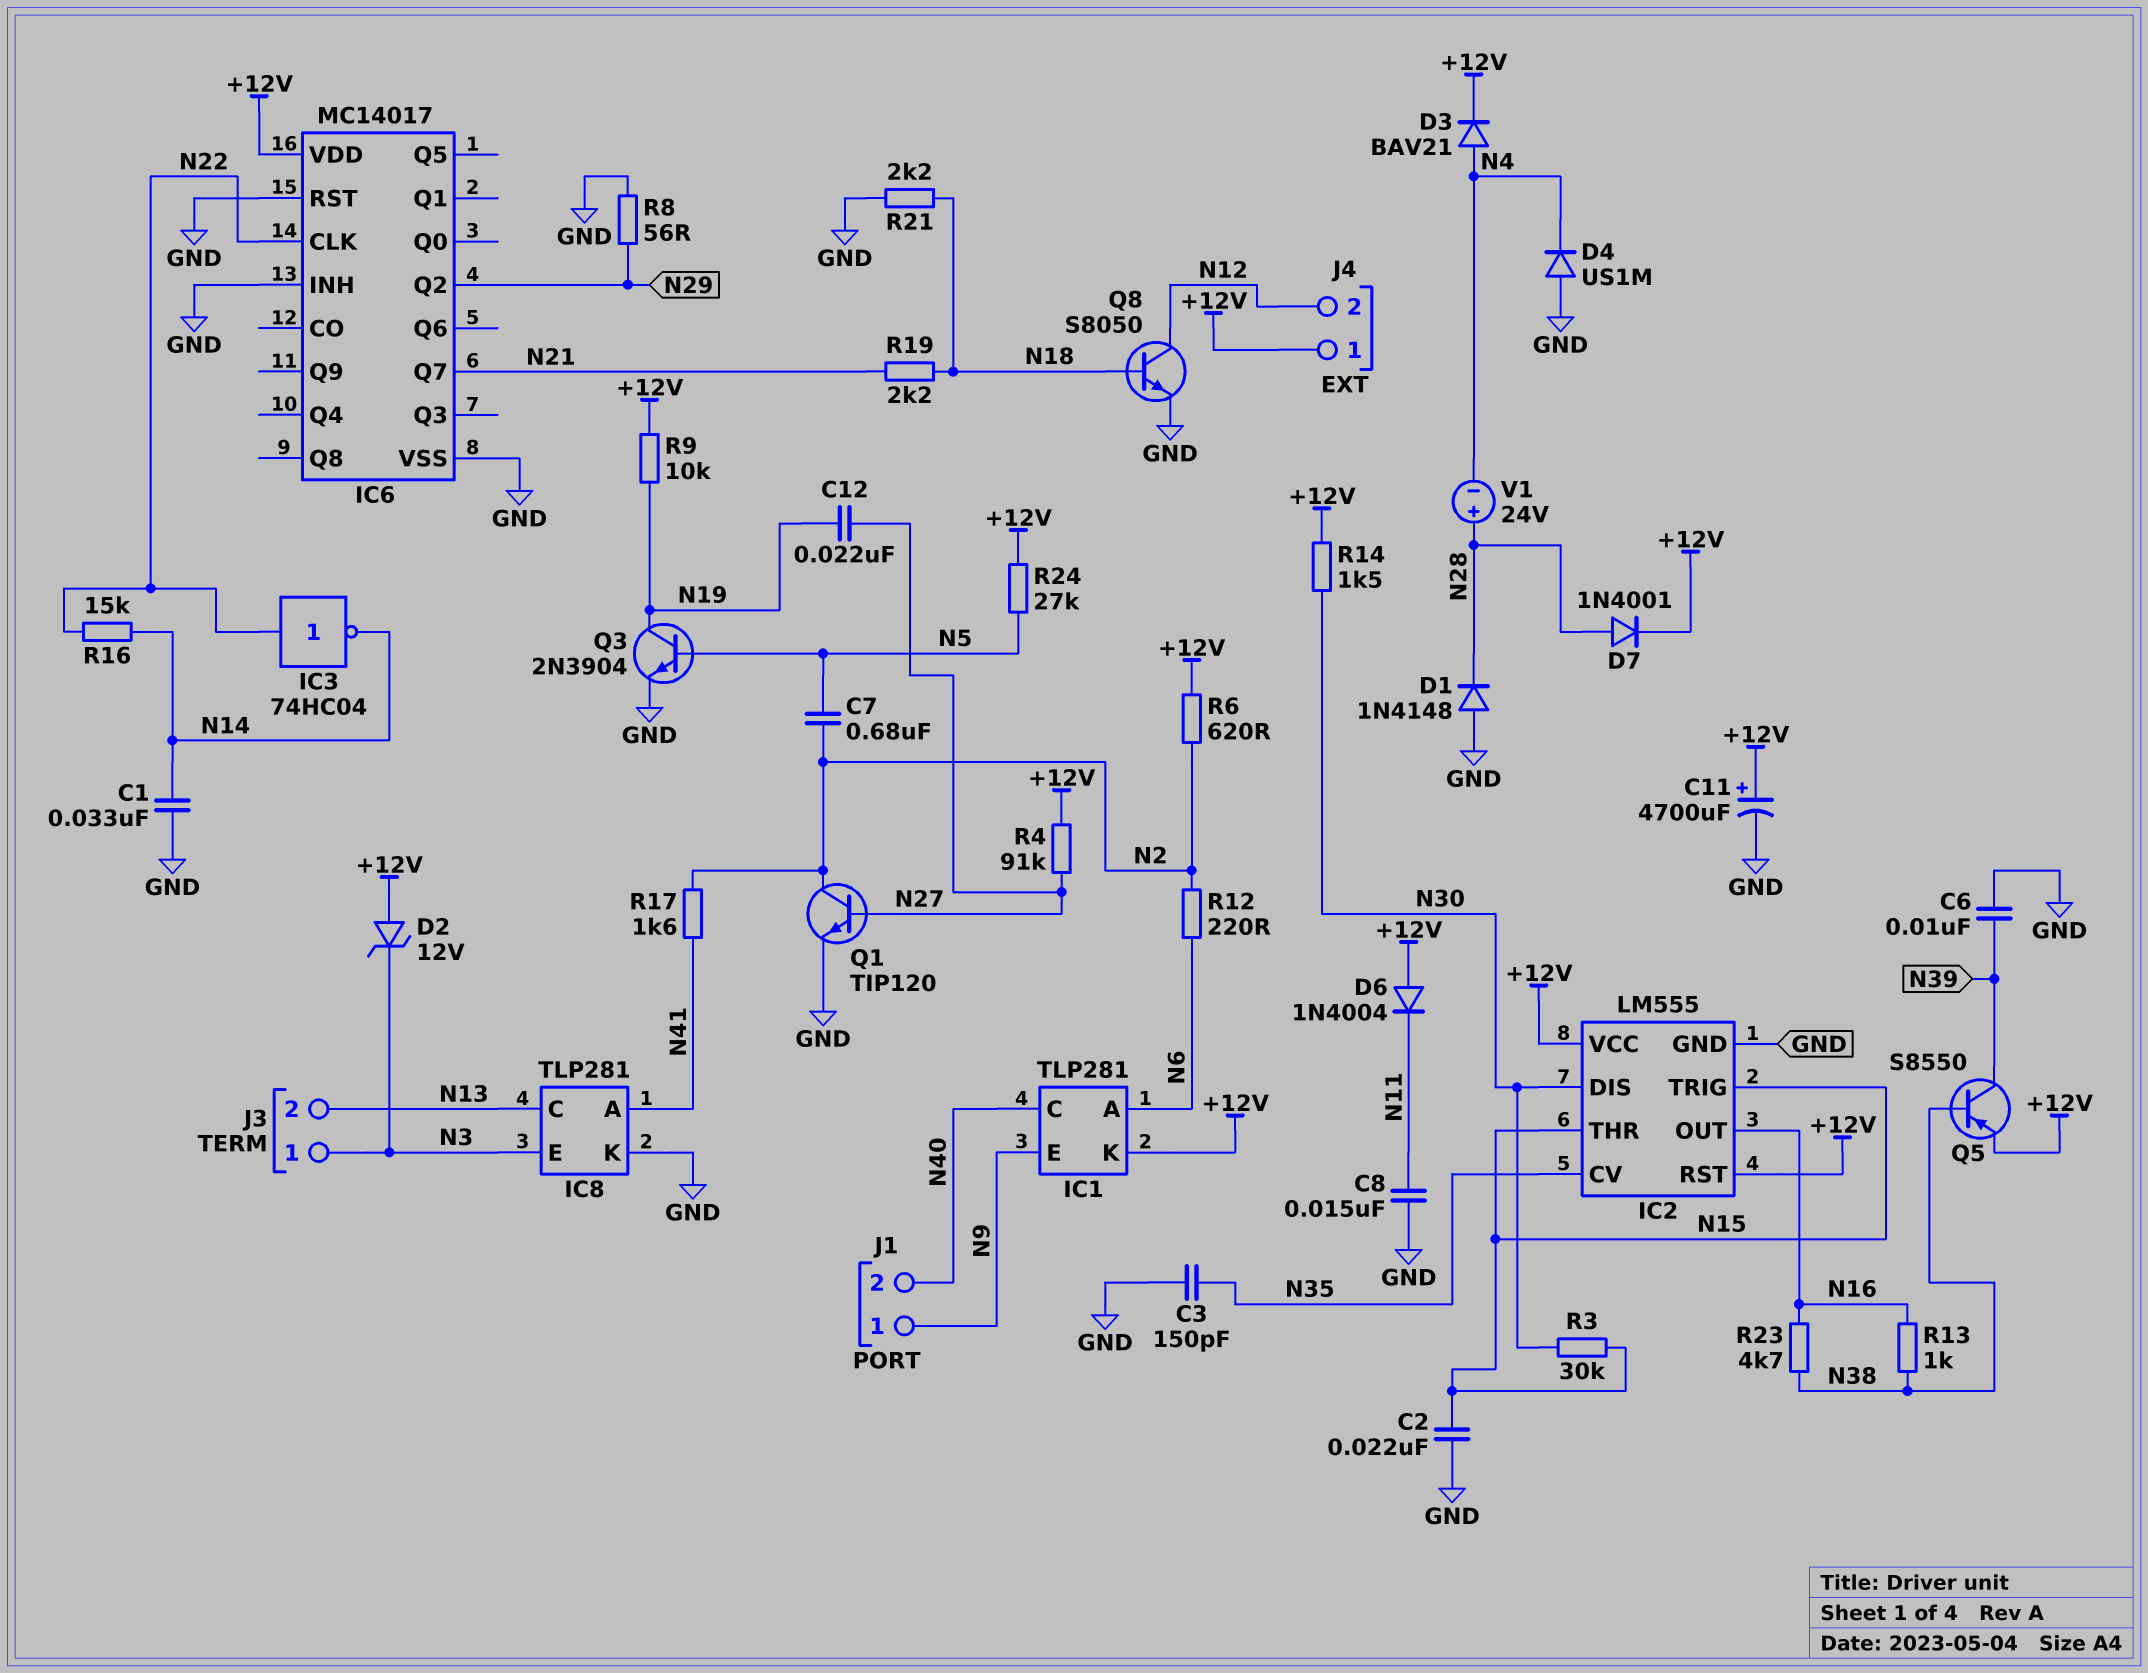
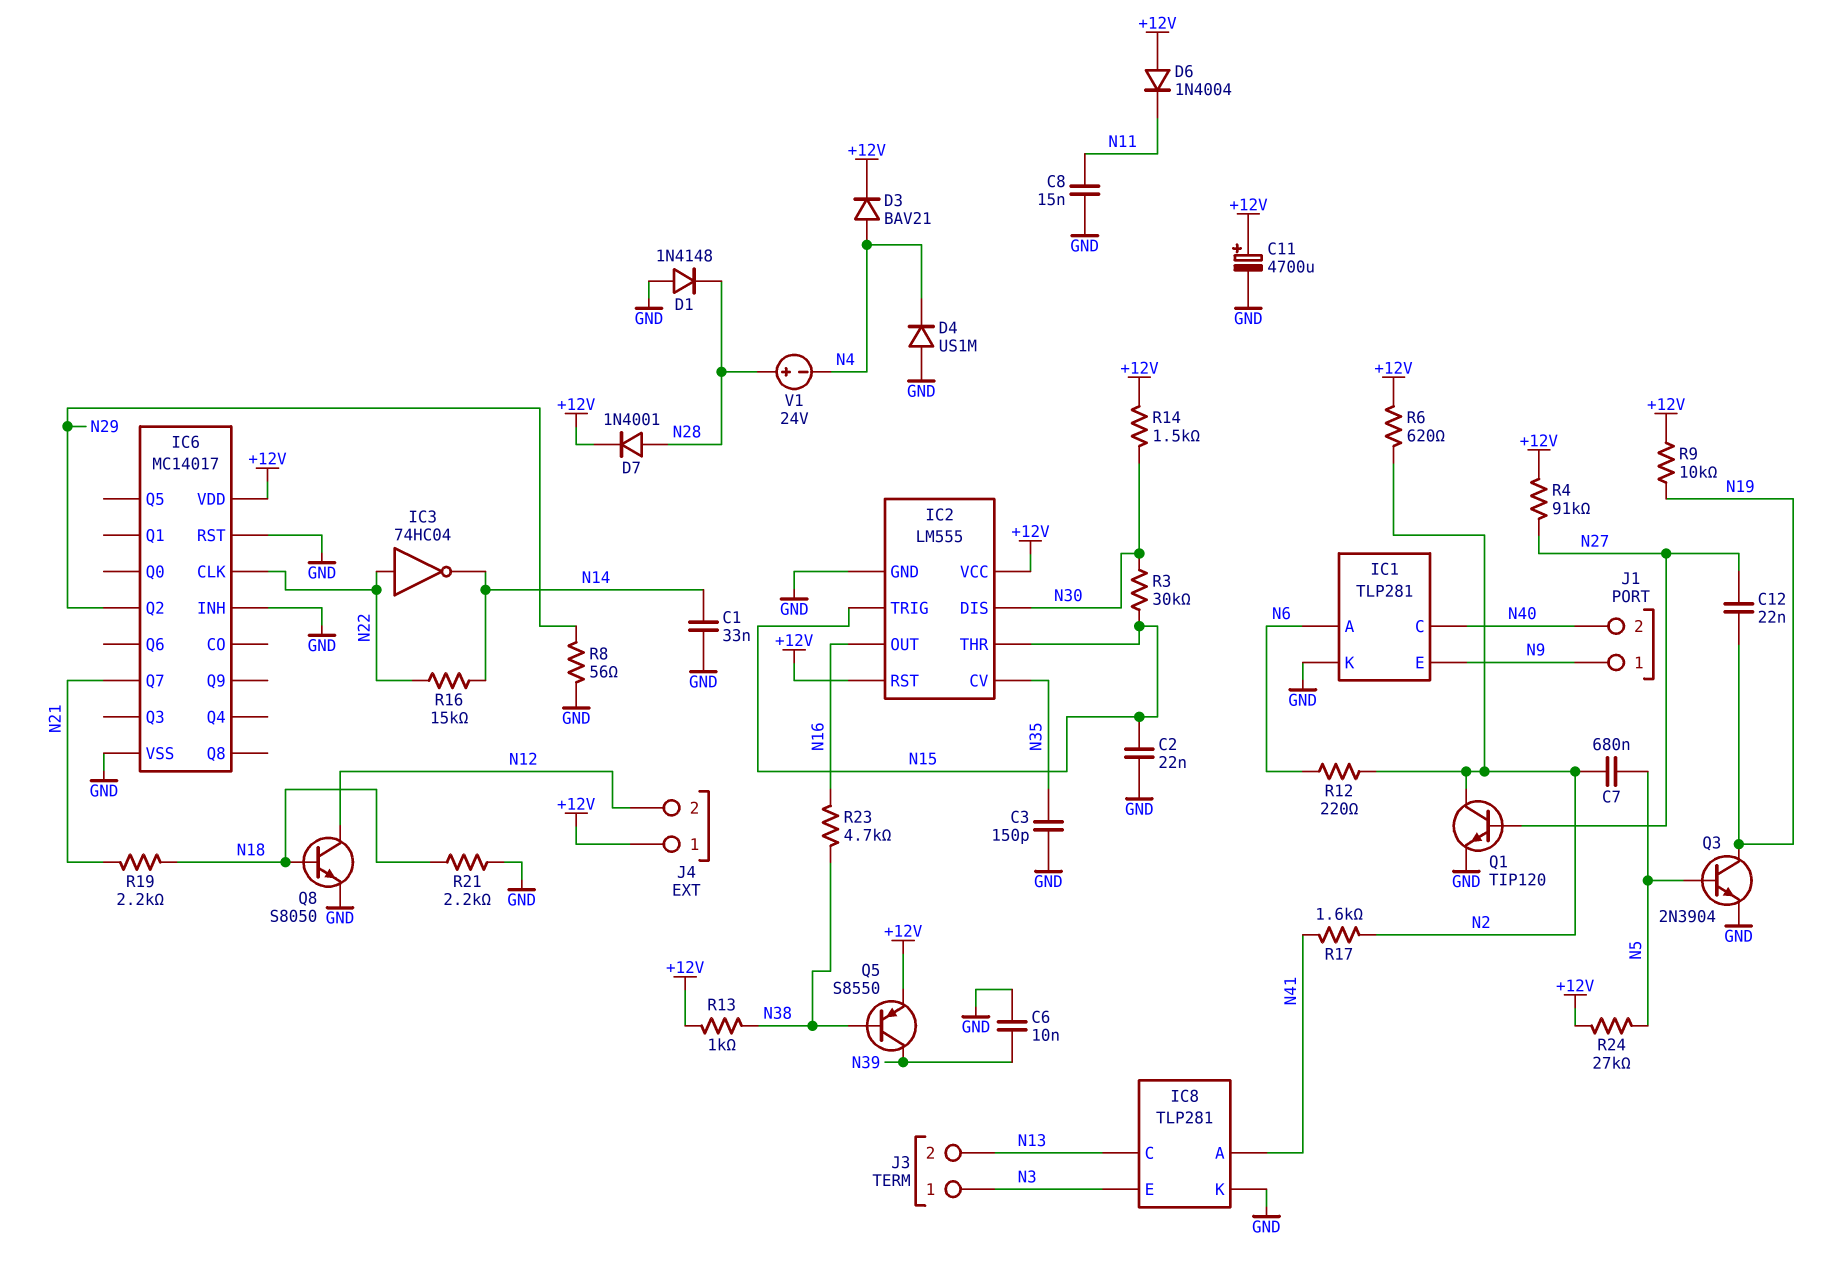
D2: zener 12V (A +12V, K N3) -> none
IC1 pin K: +12V -> GND
R13: 1k (N16, N38) -> 1k (+12V, N38)

